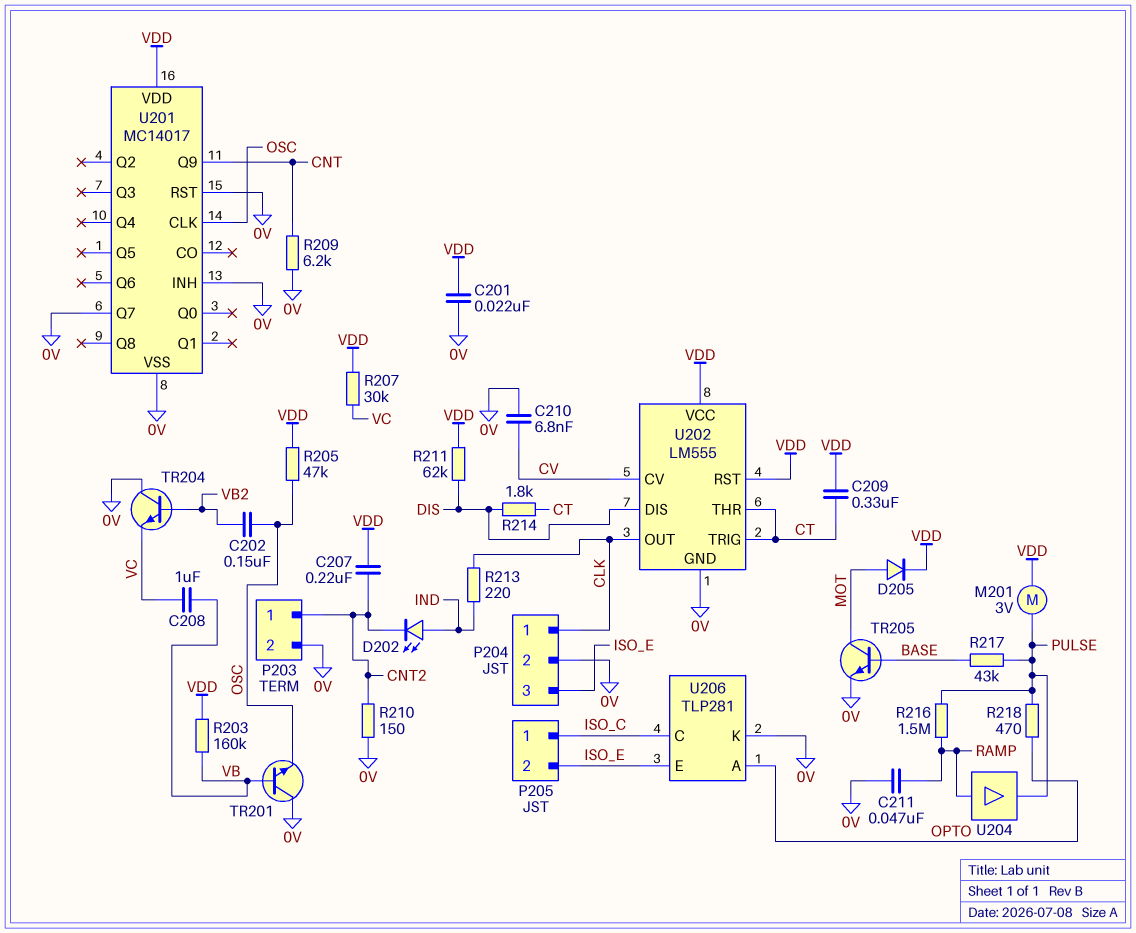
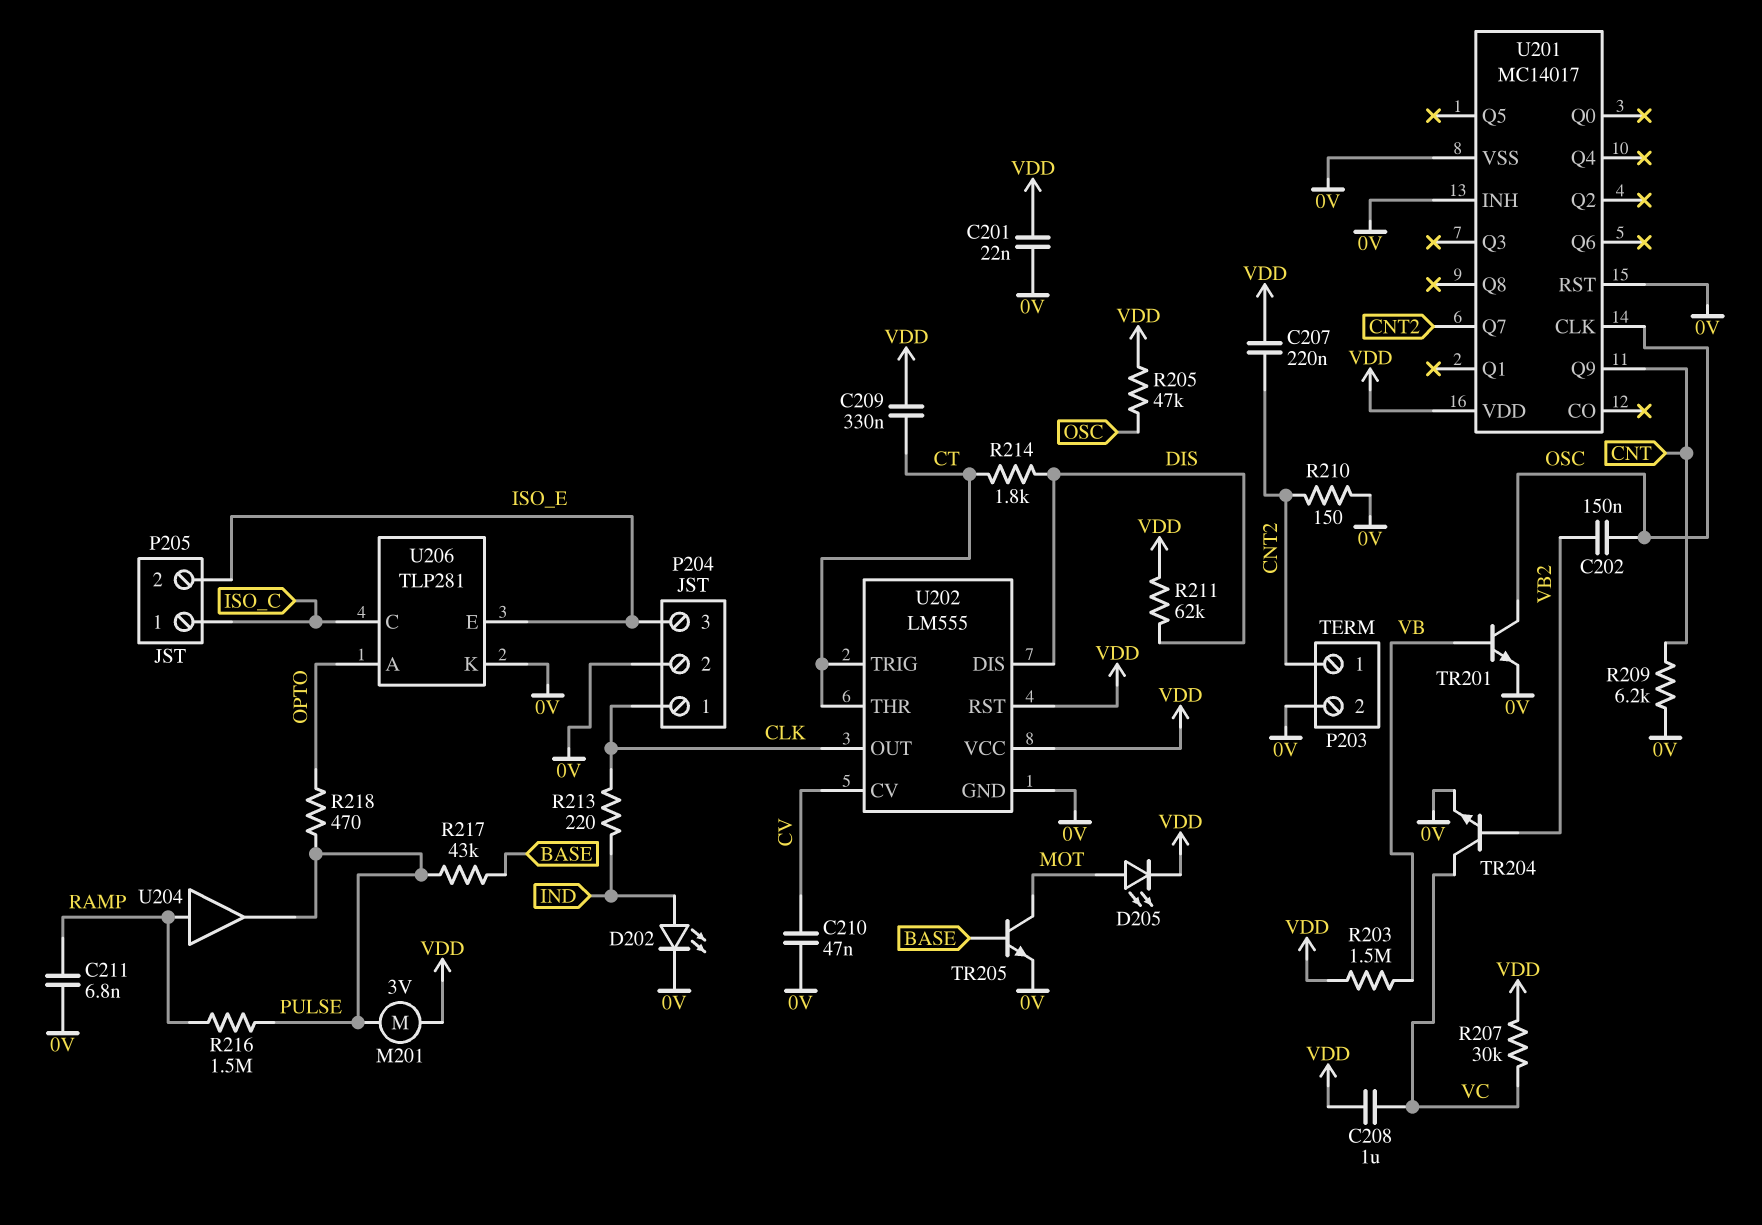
C208: 1uF (VB, VC) -> 1uF (VC, VDD)
C210: 6.8nF (0V, CV) -> 47nF (0V, CV)
C211: 47nF (0V, RAMP) -> 6.8nF (0V, RAMP)
D202: LED (A IND, K CNT2) -> LED (A IND, K 0V)
D205: diode (A MOT, K VDD) -> LED (A MOT, K VDD)
R203: 160k (VB, VDD) -> 1.5M (VB, VDD)
TR201: NPN (B VB, C 0V, E OSC) -> NPN (B VB, C OSC, E 0V)
TR204: NPN (B VB2, C 0V, E VC) -> NPN (B VB2, C VC, E 0V)
U201 pin Q7: 0V -> CNT2

